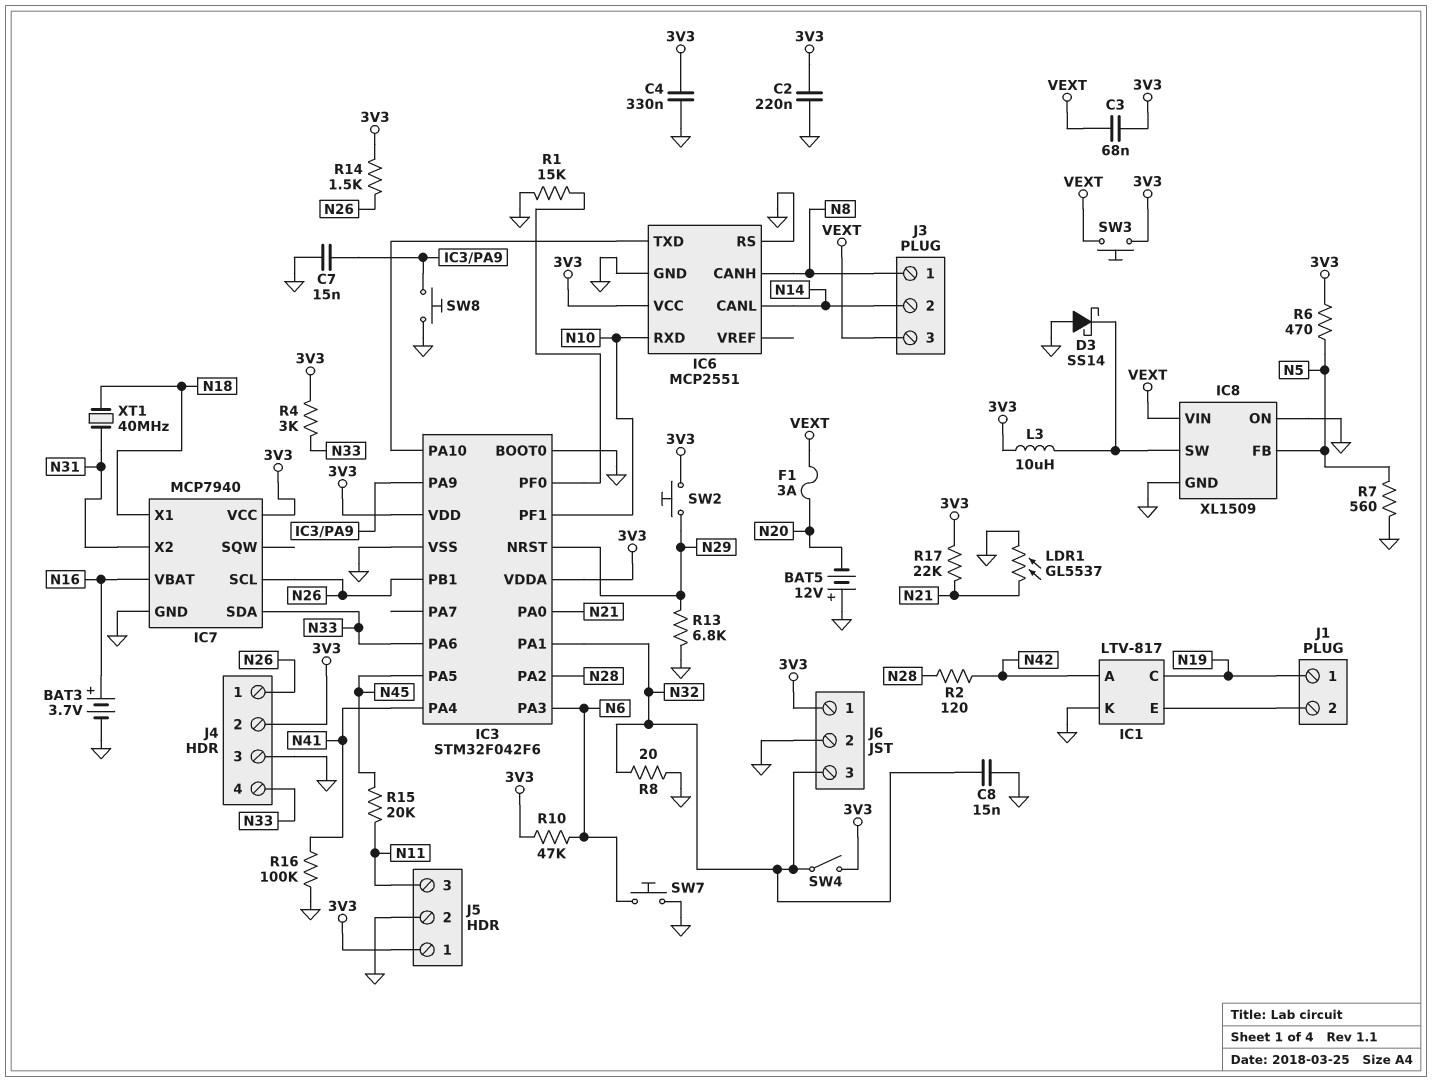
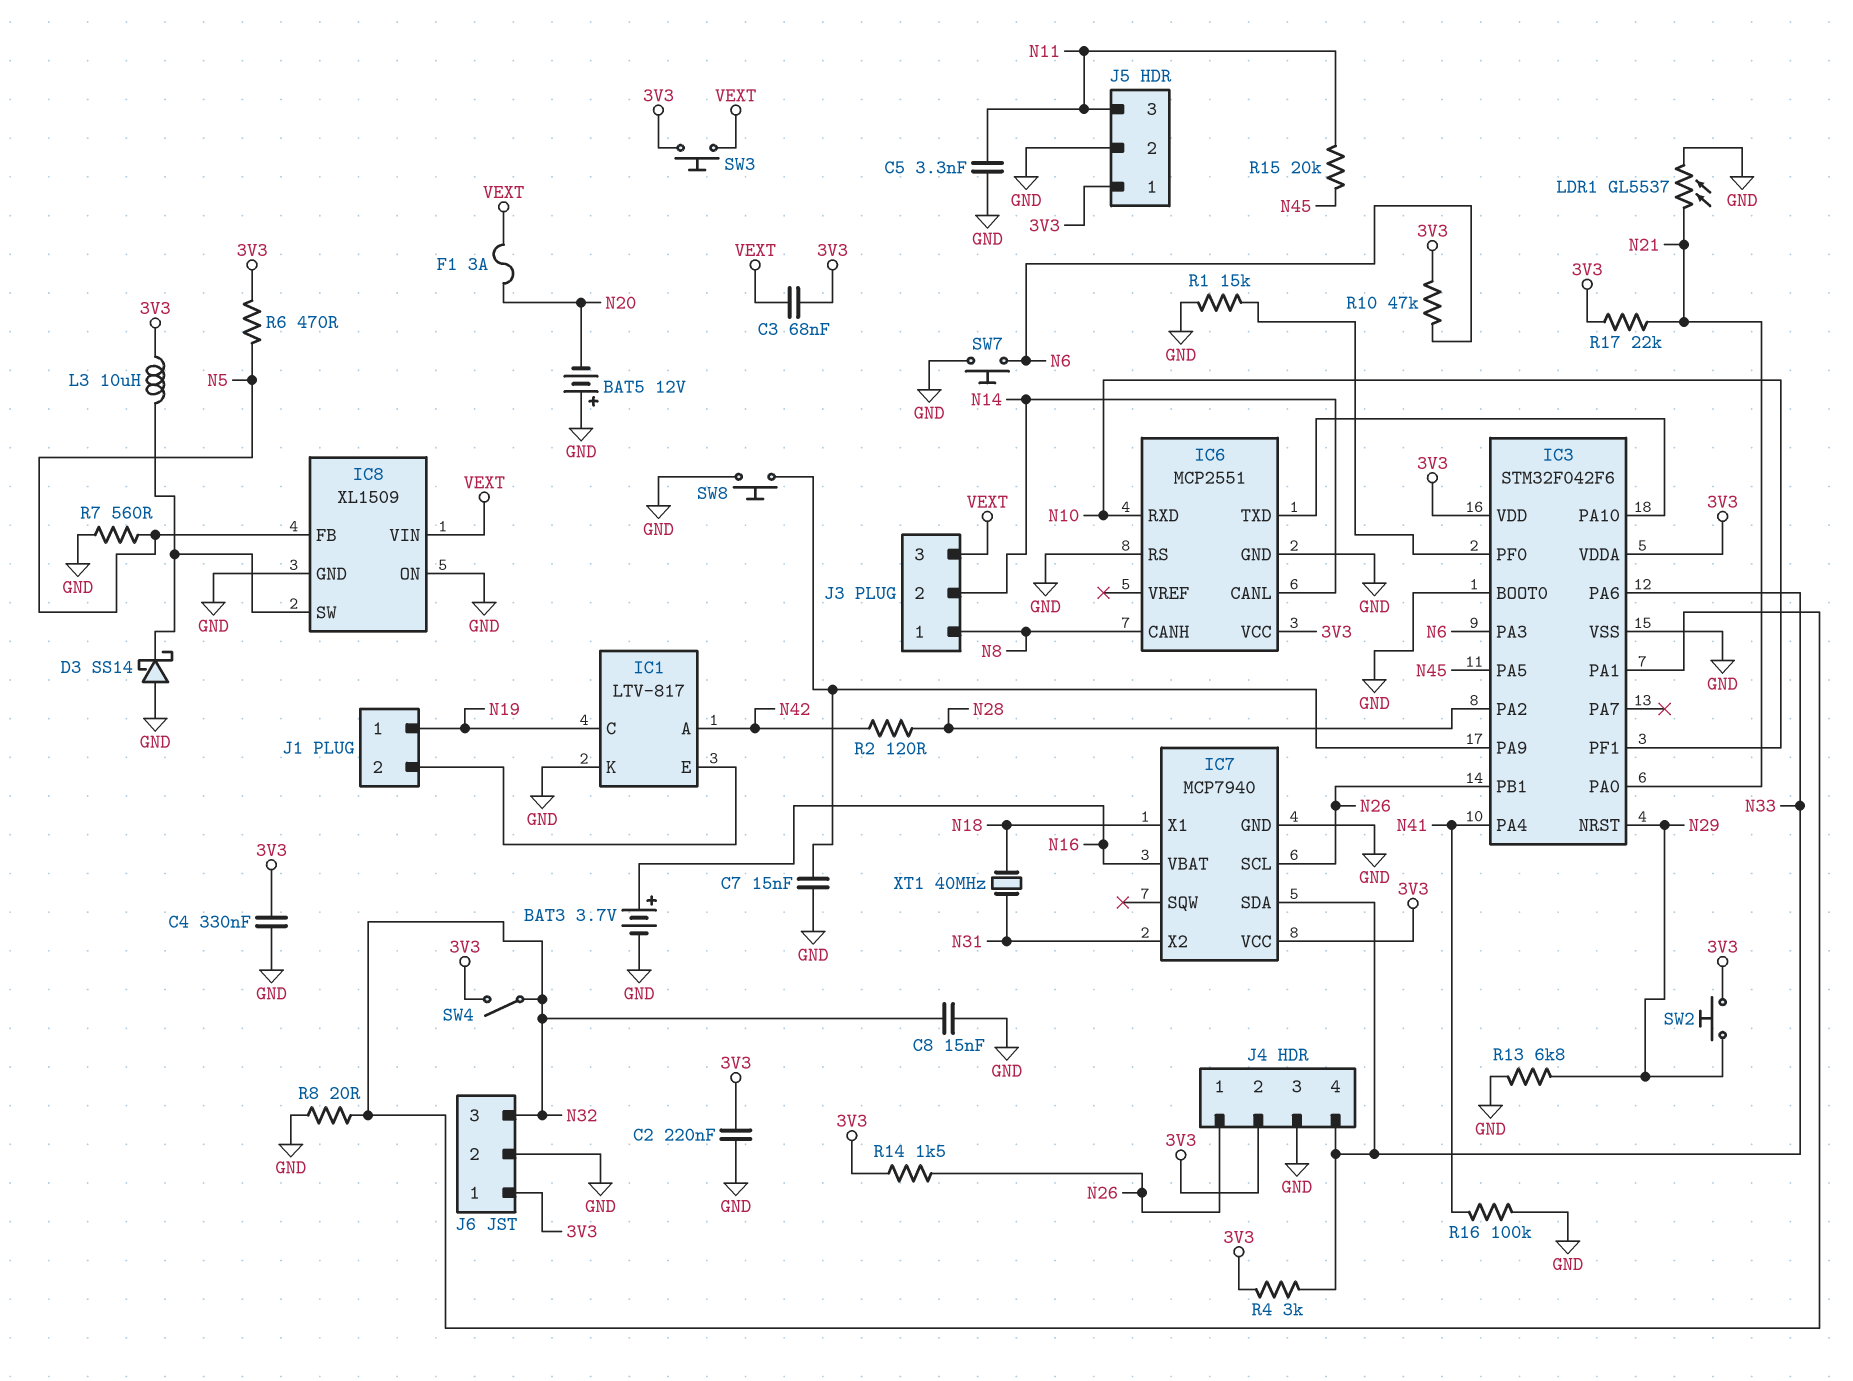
C5: none -> 3.3nF (GND, N11)

